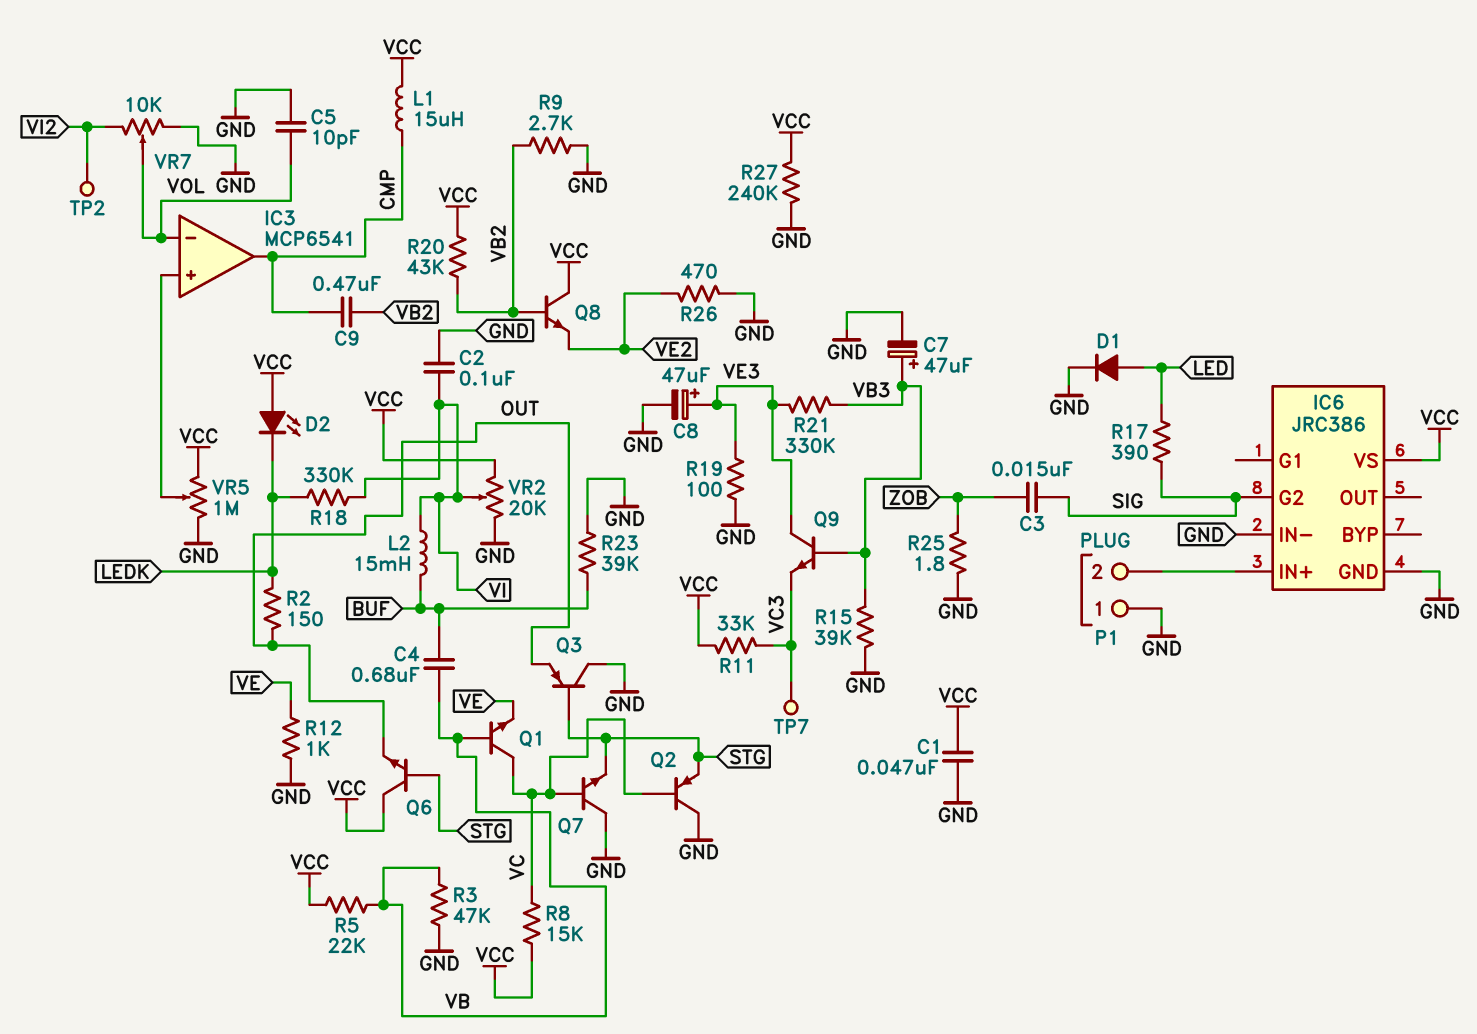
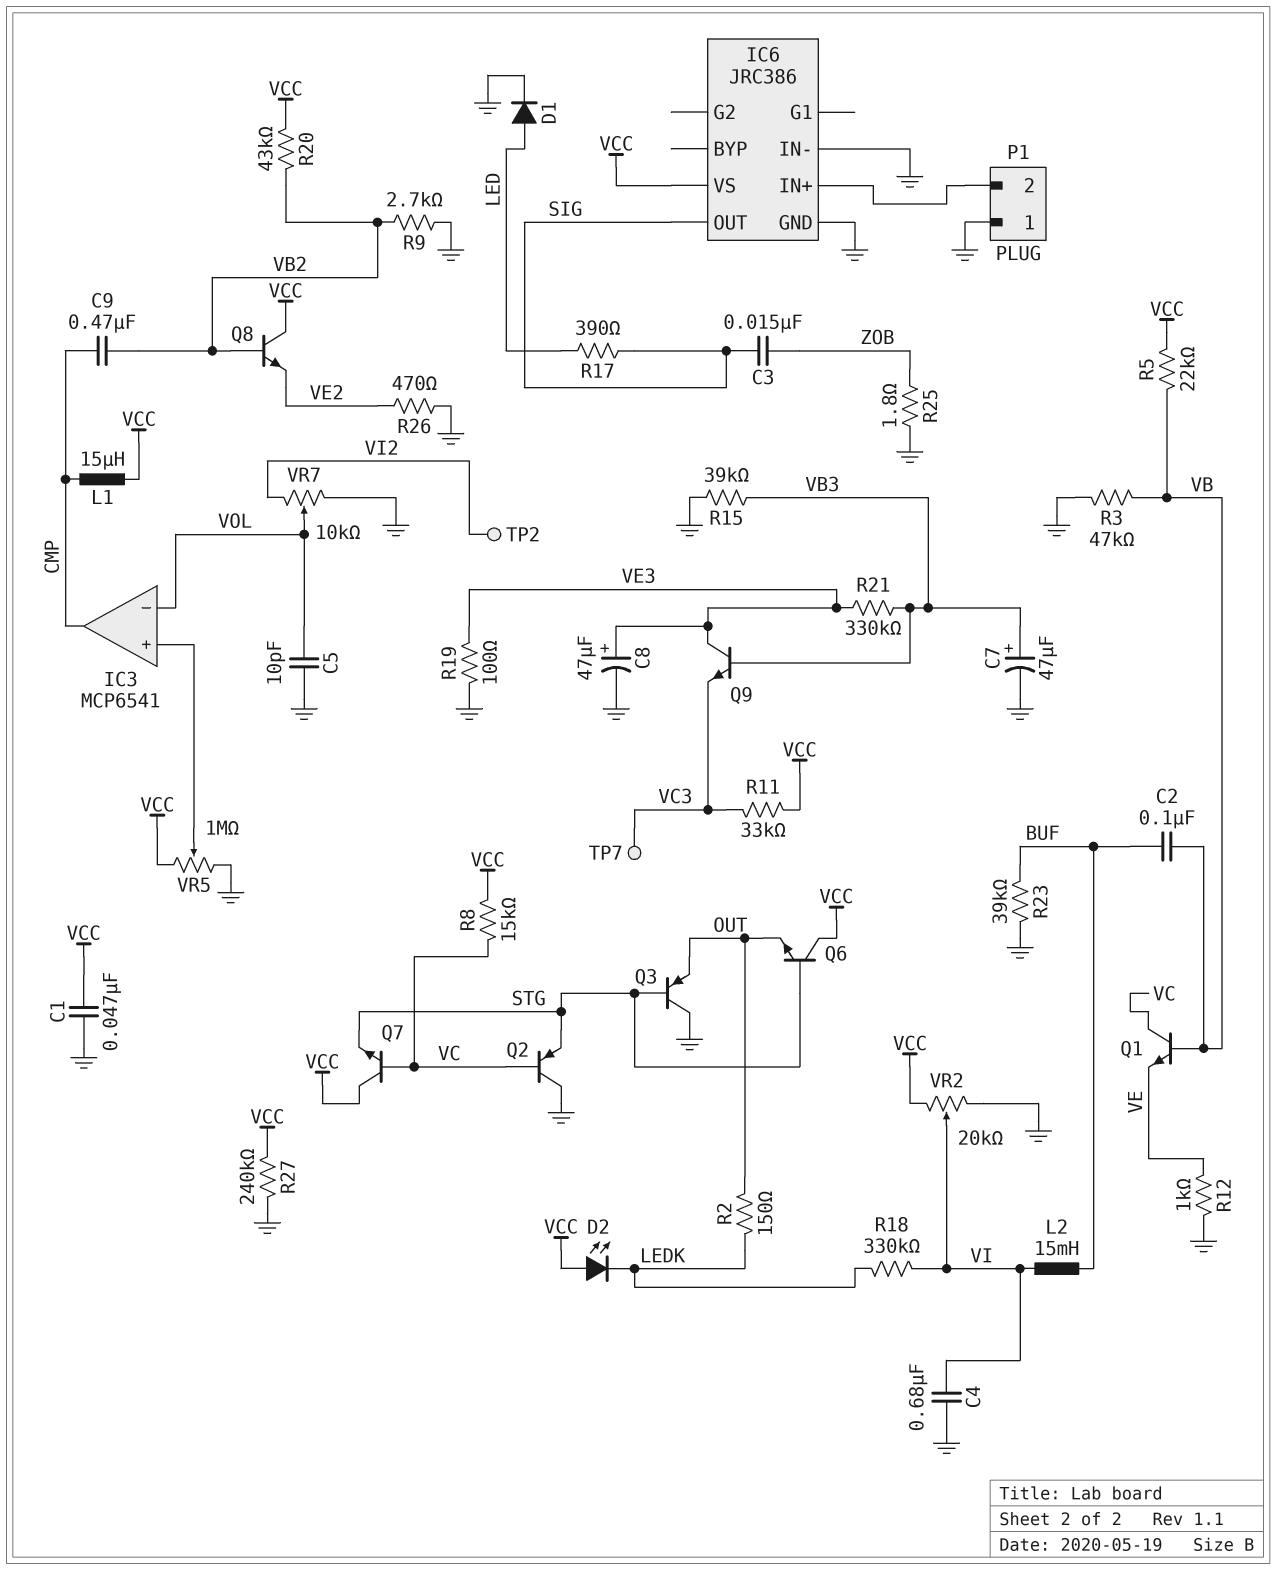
C2: 100nF (GND, VI) -> 100nF (BUF, VB)
C4: 680nF (BUF, VB) -> 680nF (GND, VI)
IC6 pin G2: SIG -> none
IC6 pin OUT: none -> SIG
Q7: NPN (B VC, C GND, E STG) -> NPN (B VC, C VCC, E STG)

